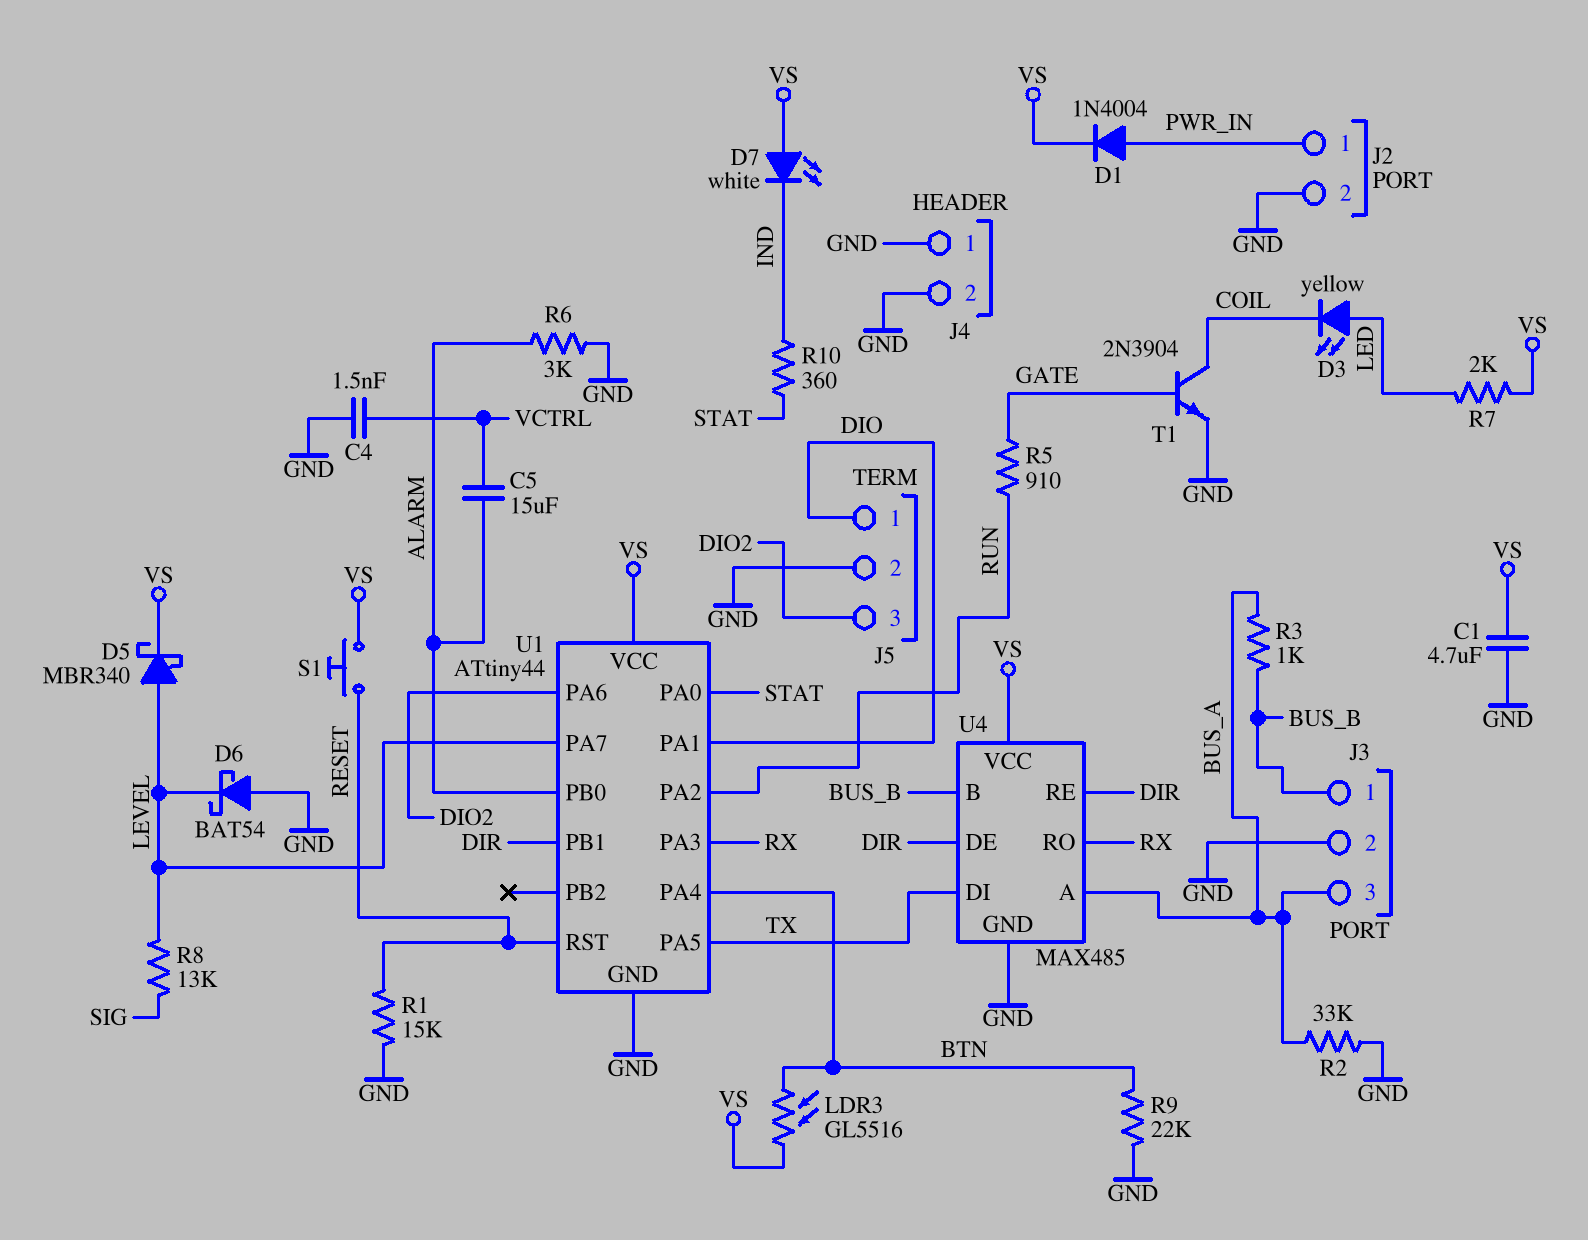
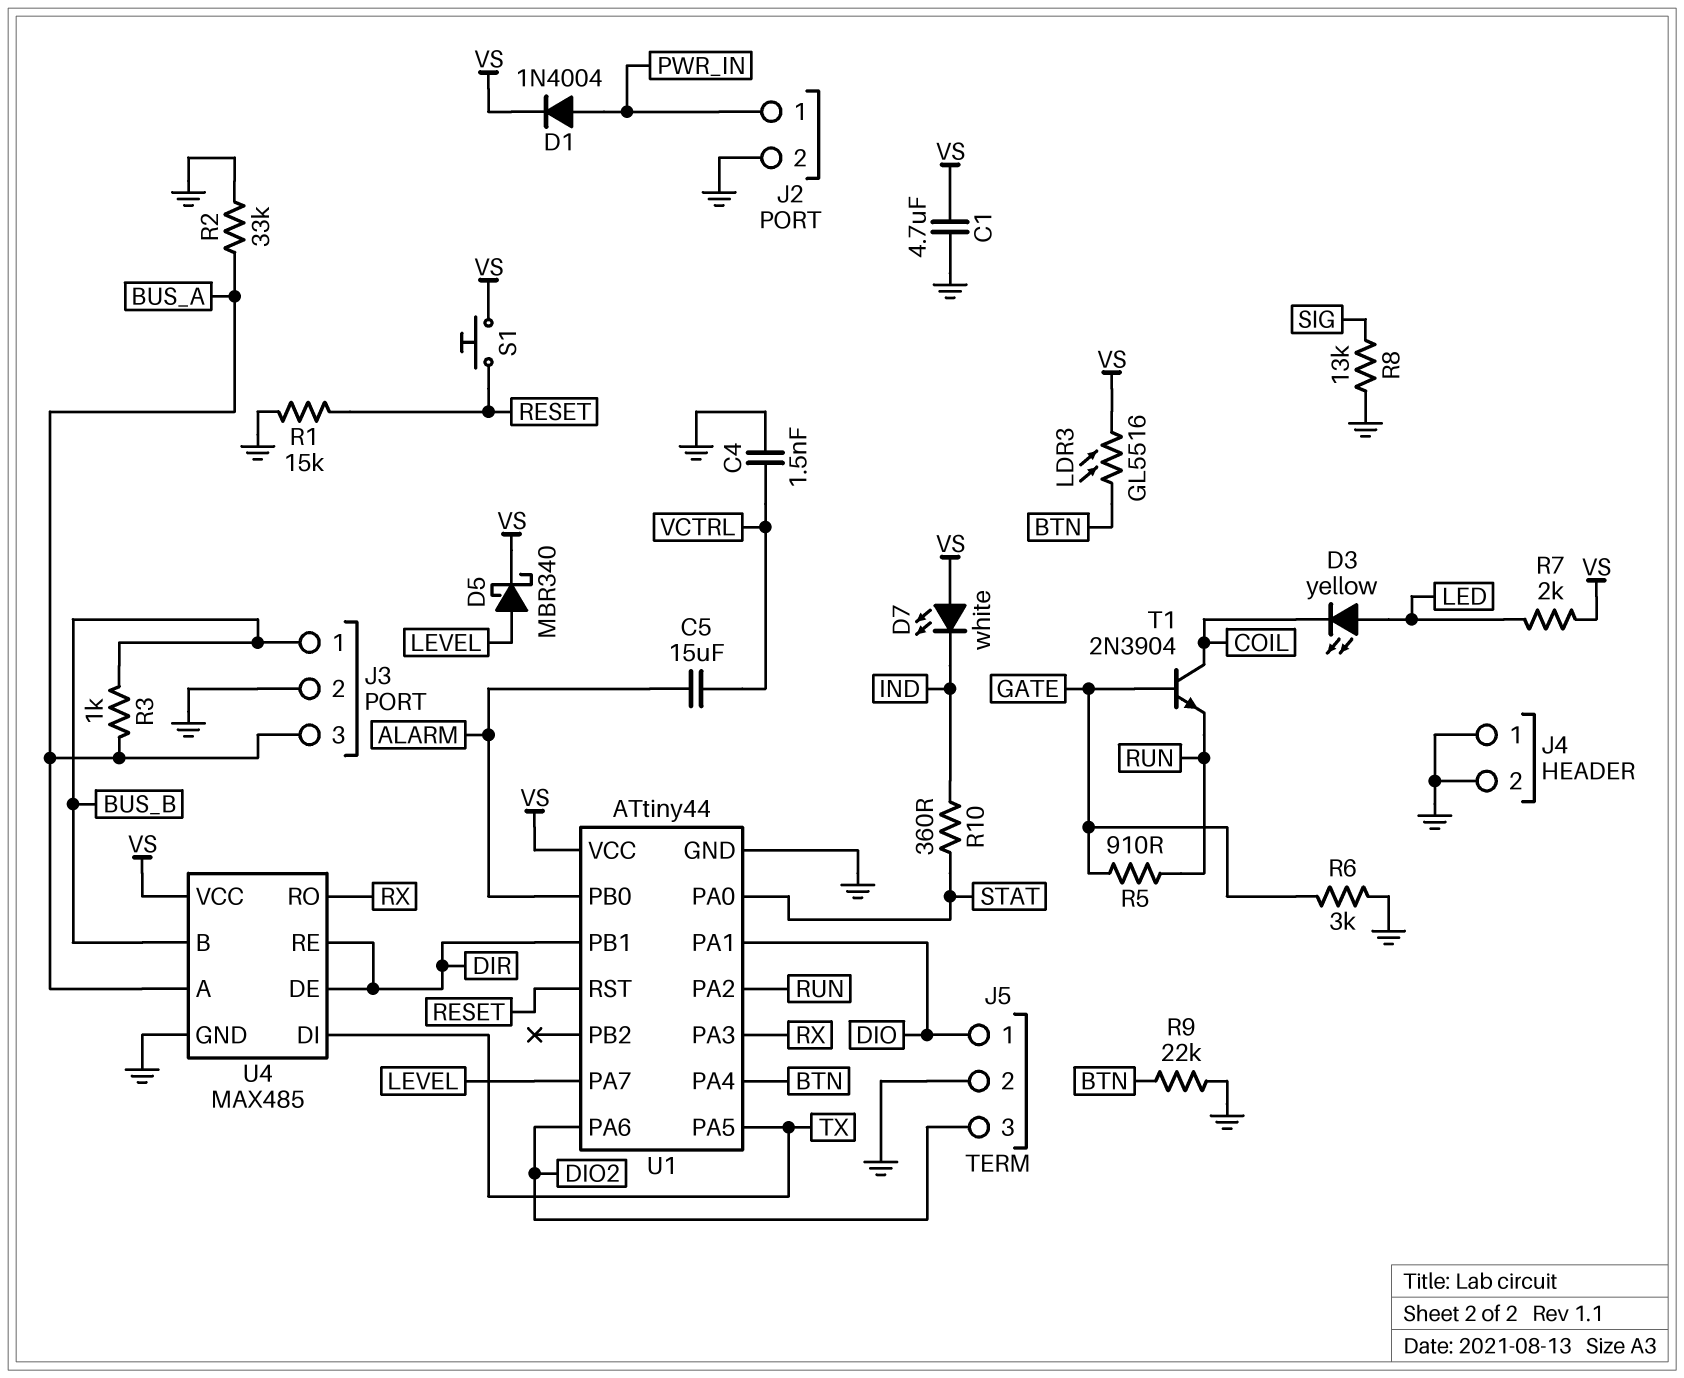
D6: schottky BAT54 (A GND, K LEVEL) -> none
R6: 3k (ALARM, GND) -> 3k (GATE, GND)
R8: 13k (LEVEL, SIG) -> 13k (GND, SIG)
T1: NPN 2N3904 (B GATE, C COIL, E GND) -> NPN 2N3904 (B GATE, C COIL, E RUN)

